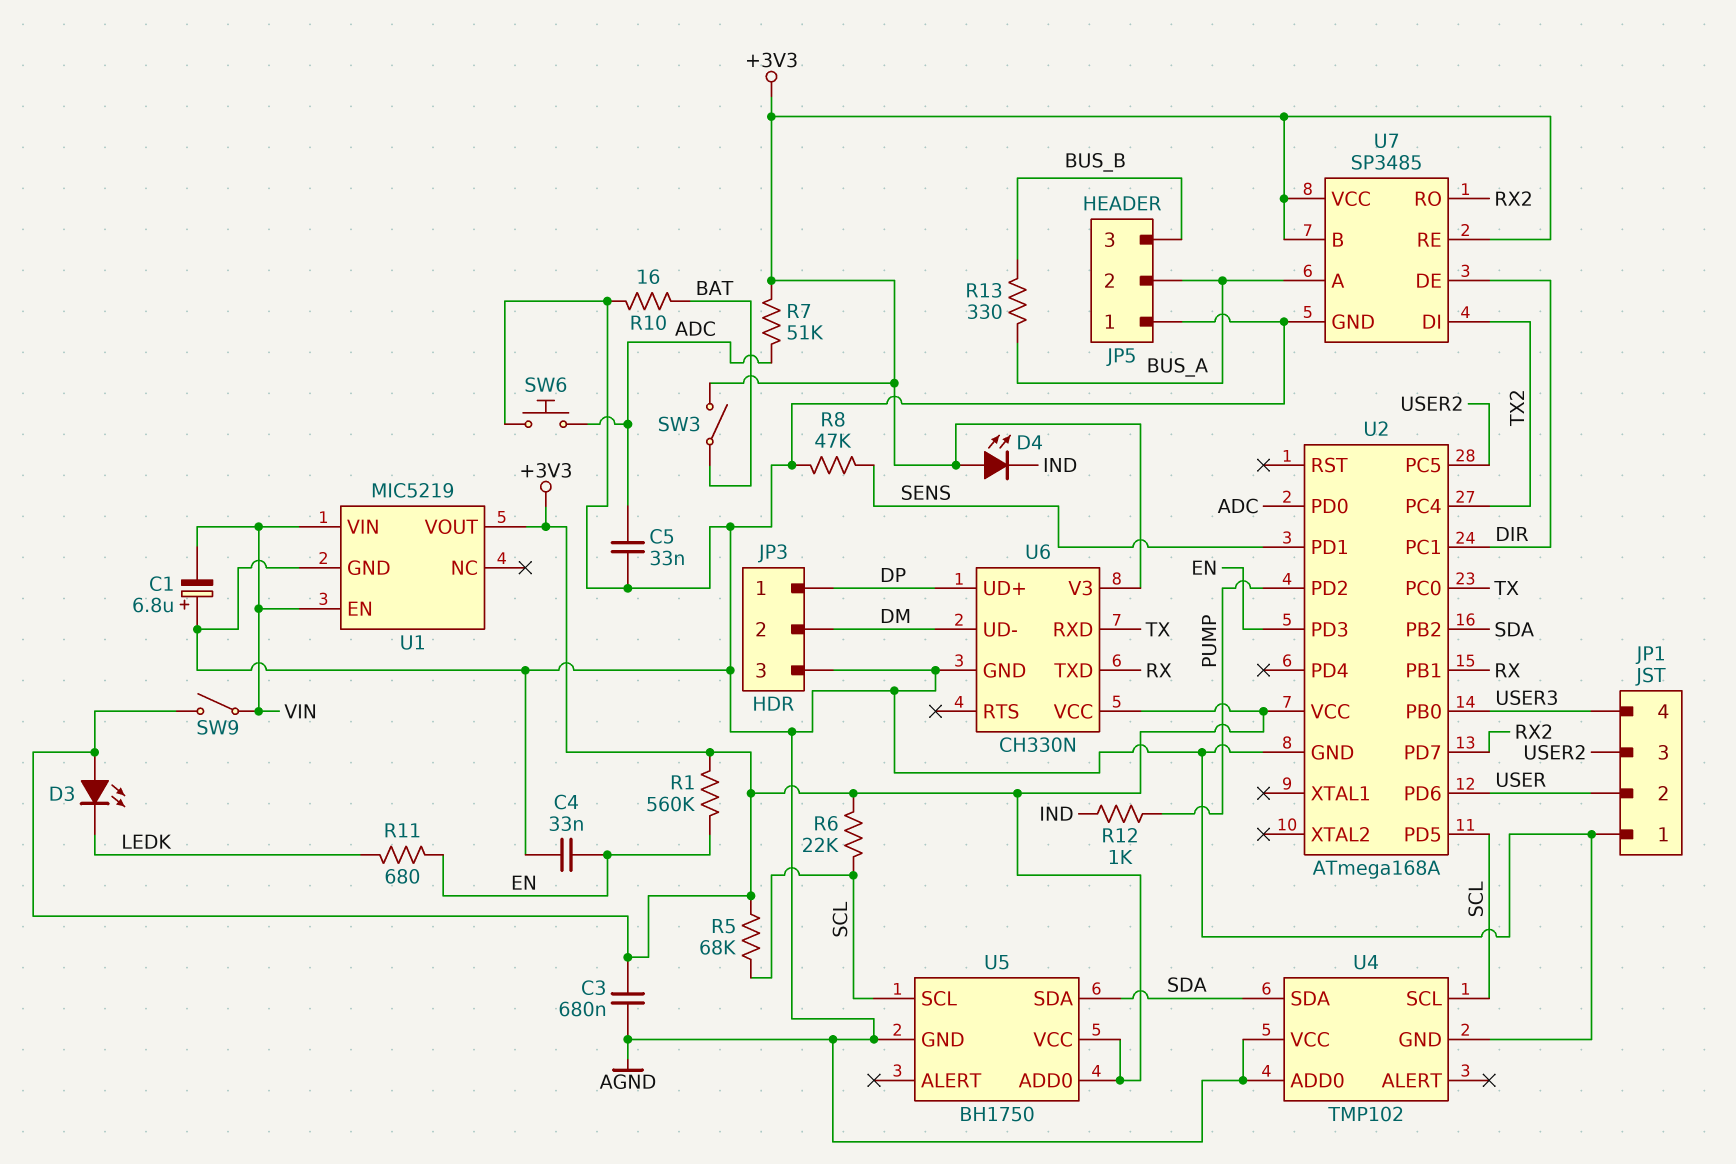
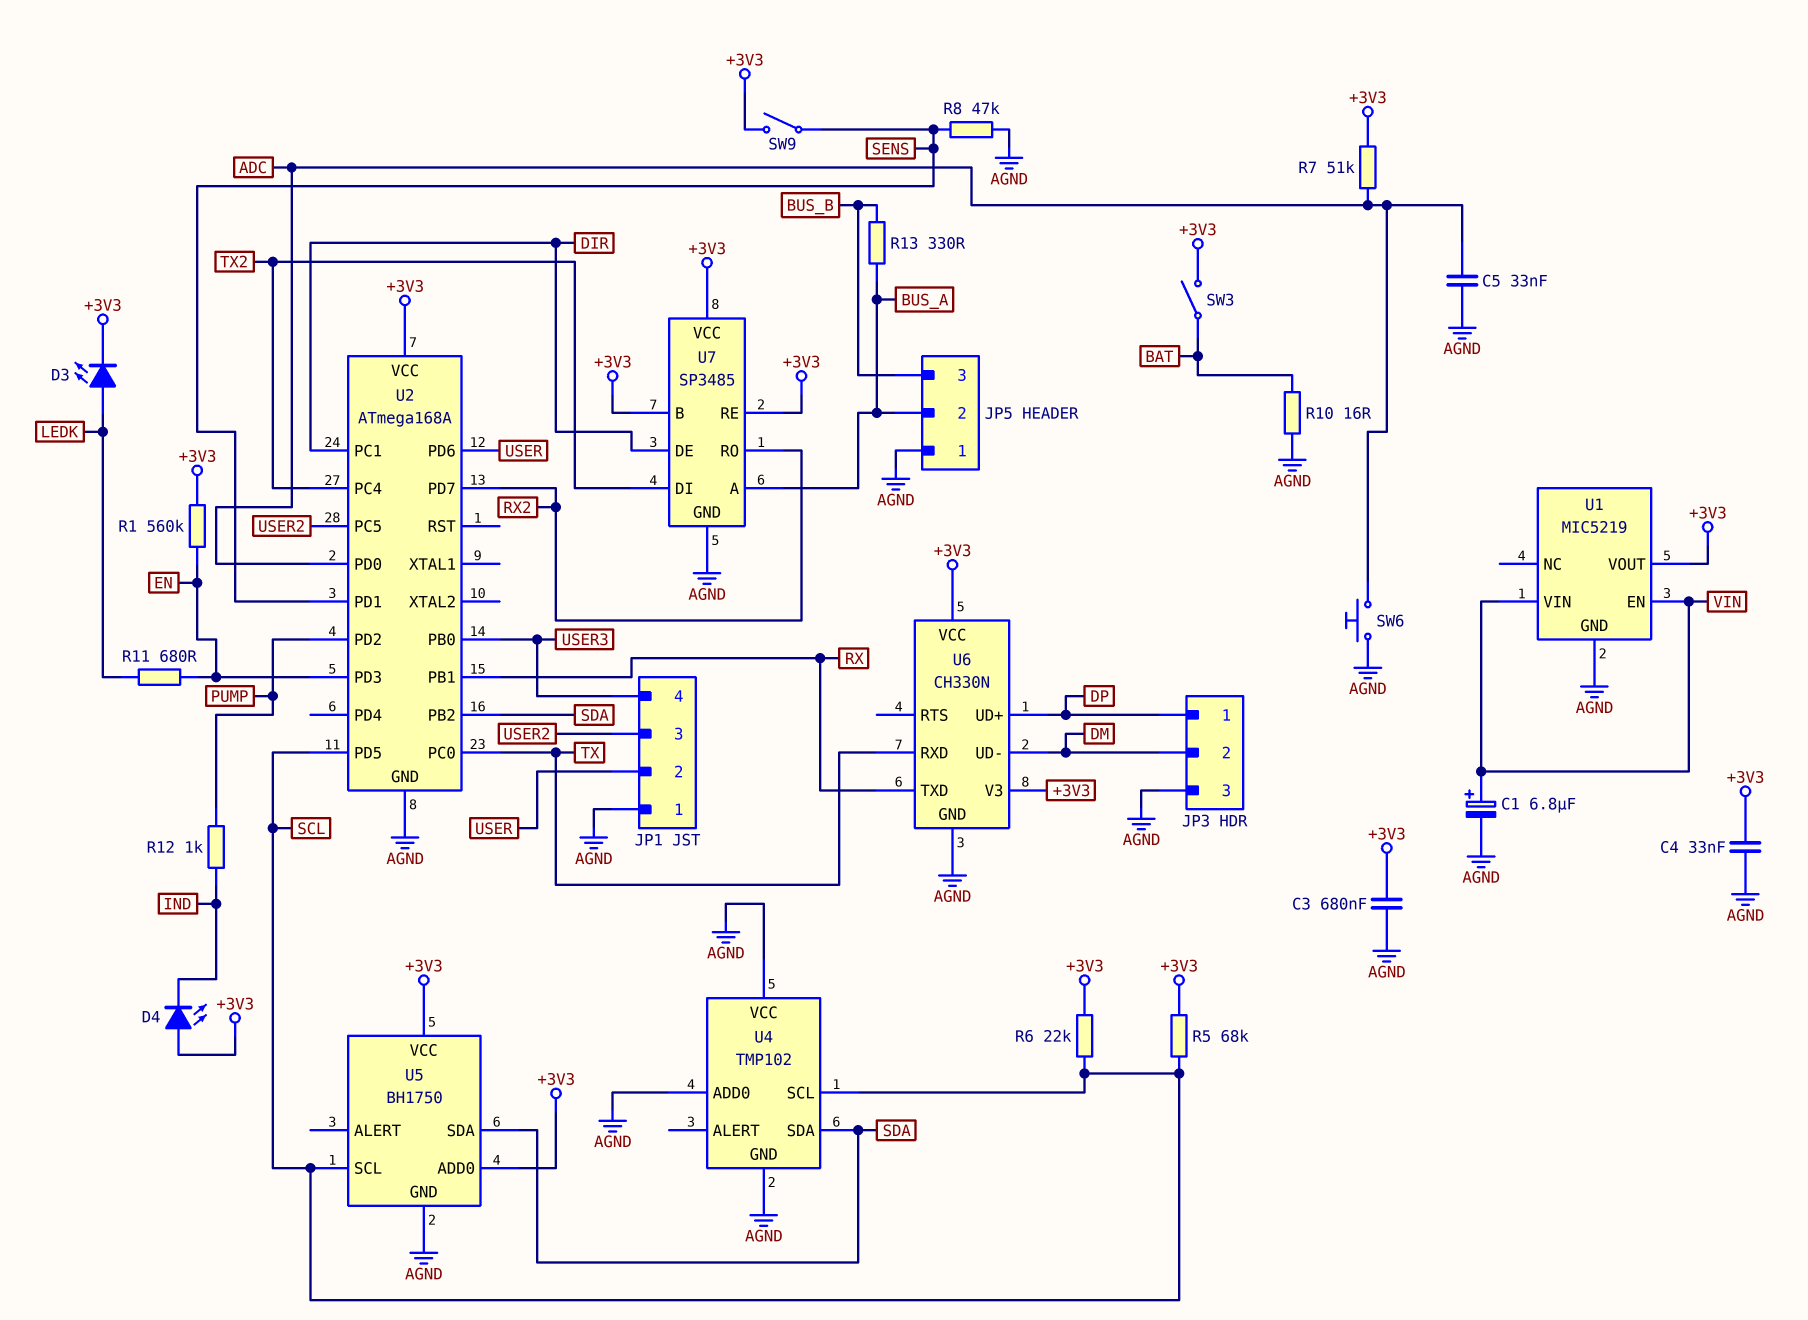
C1: 6.8uF (plus AGND, minus VIN) -> 6.8uF (plus VIN, minus AGND)
C4: 33nF (AGND, EN) -> 33nF (+3V3, AGND)
D3: LED (A +3V3, K LEDK) -> LED (A LEDK, K +3V3)
SW9: switch (+3V3, VIN) -> switch (+3V3, SENS)

